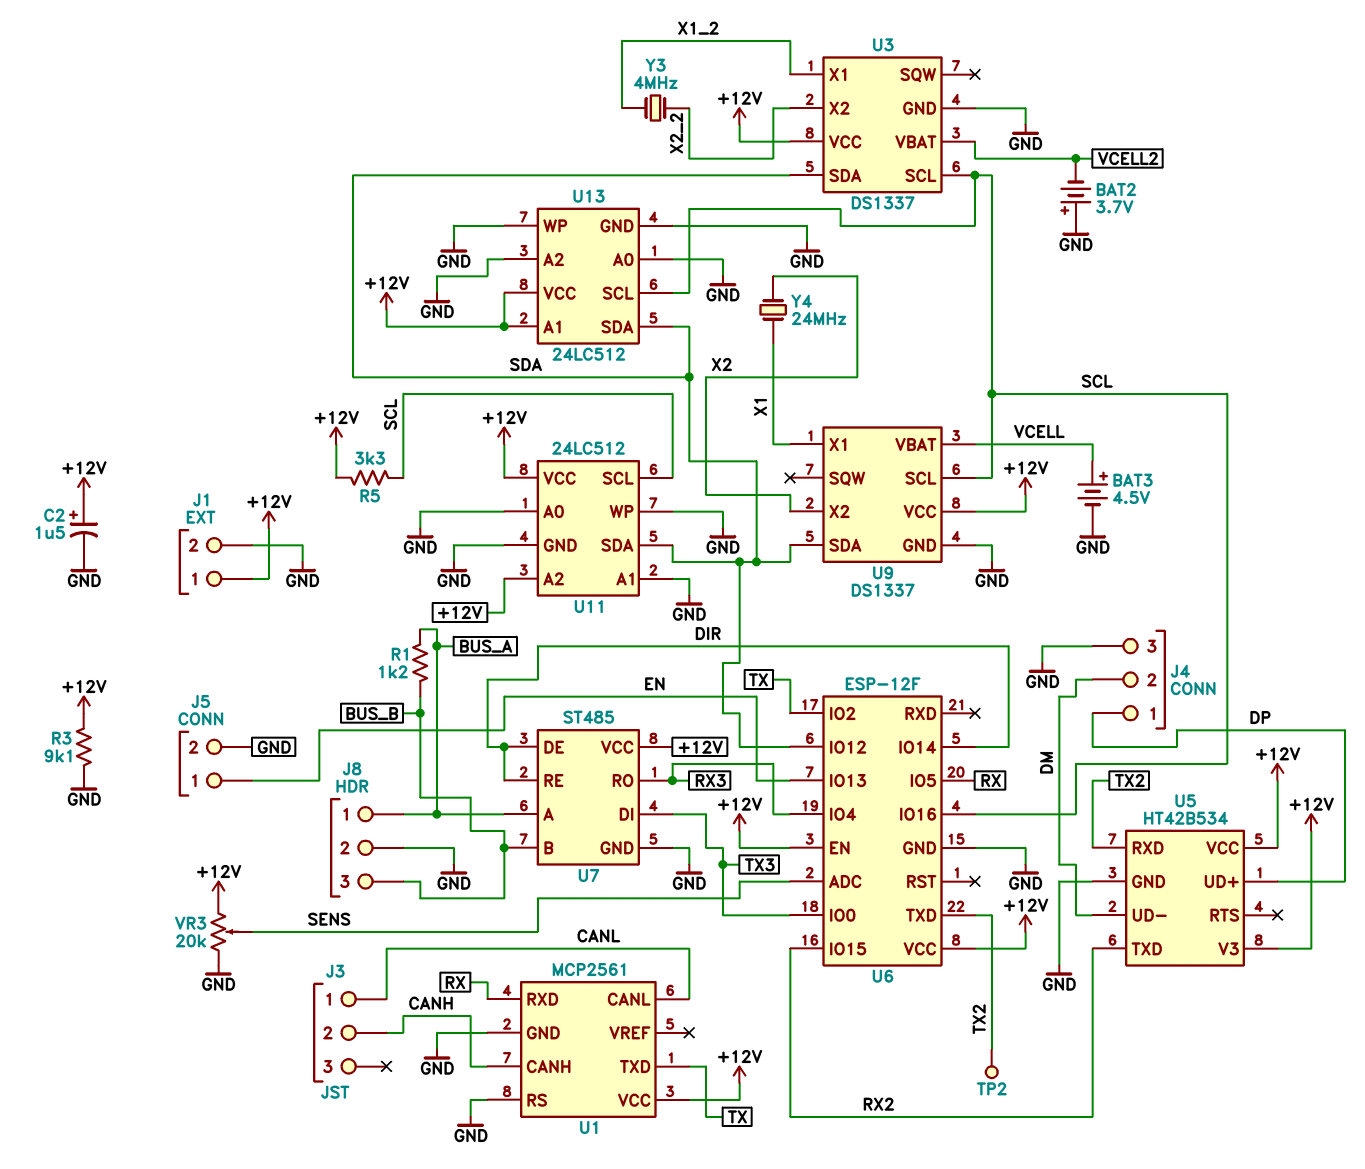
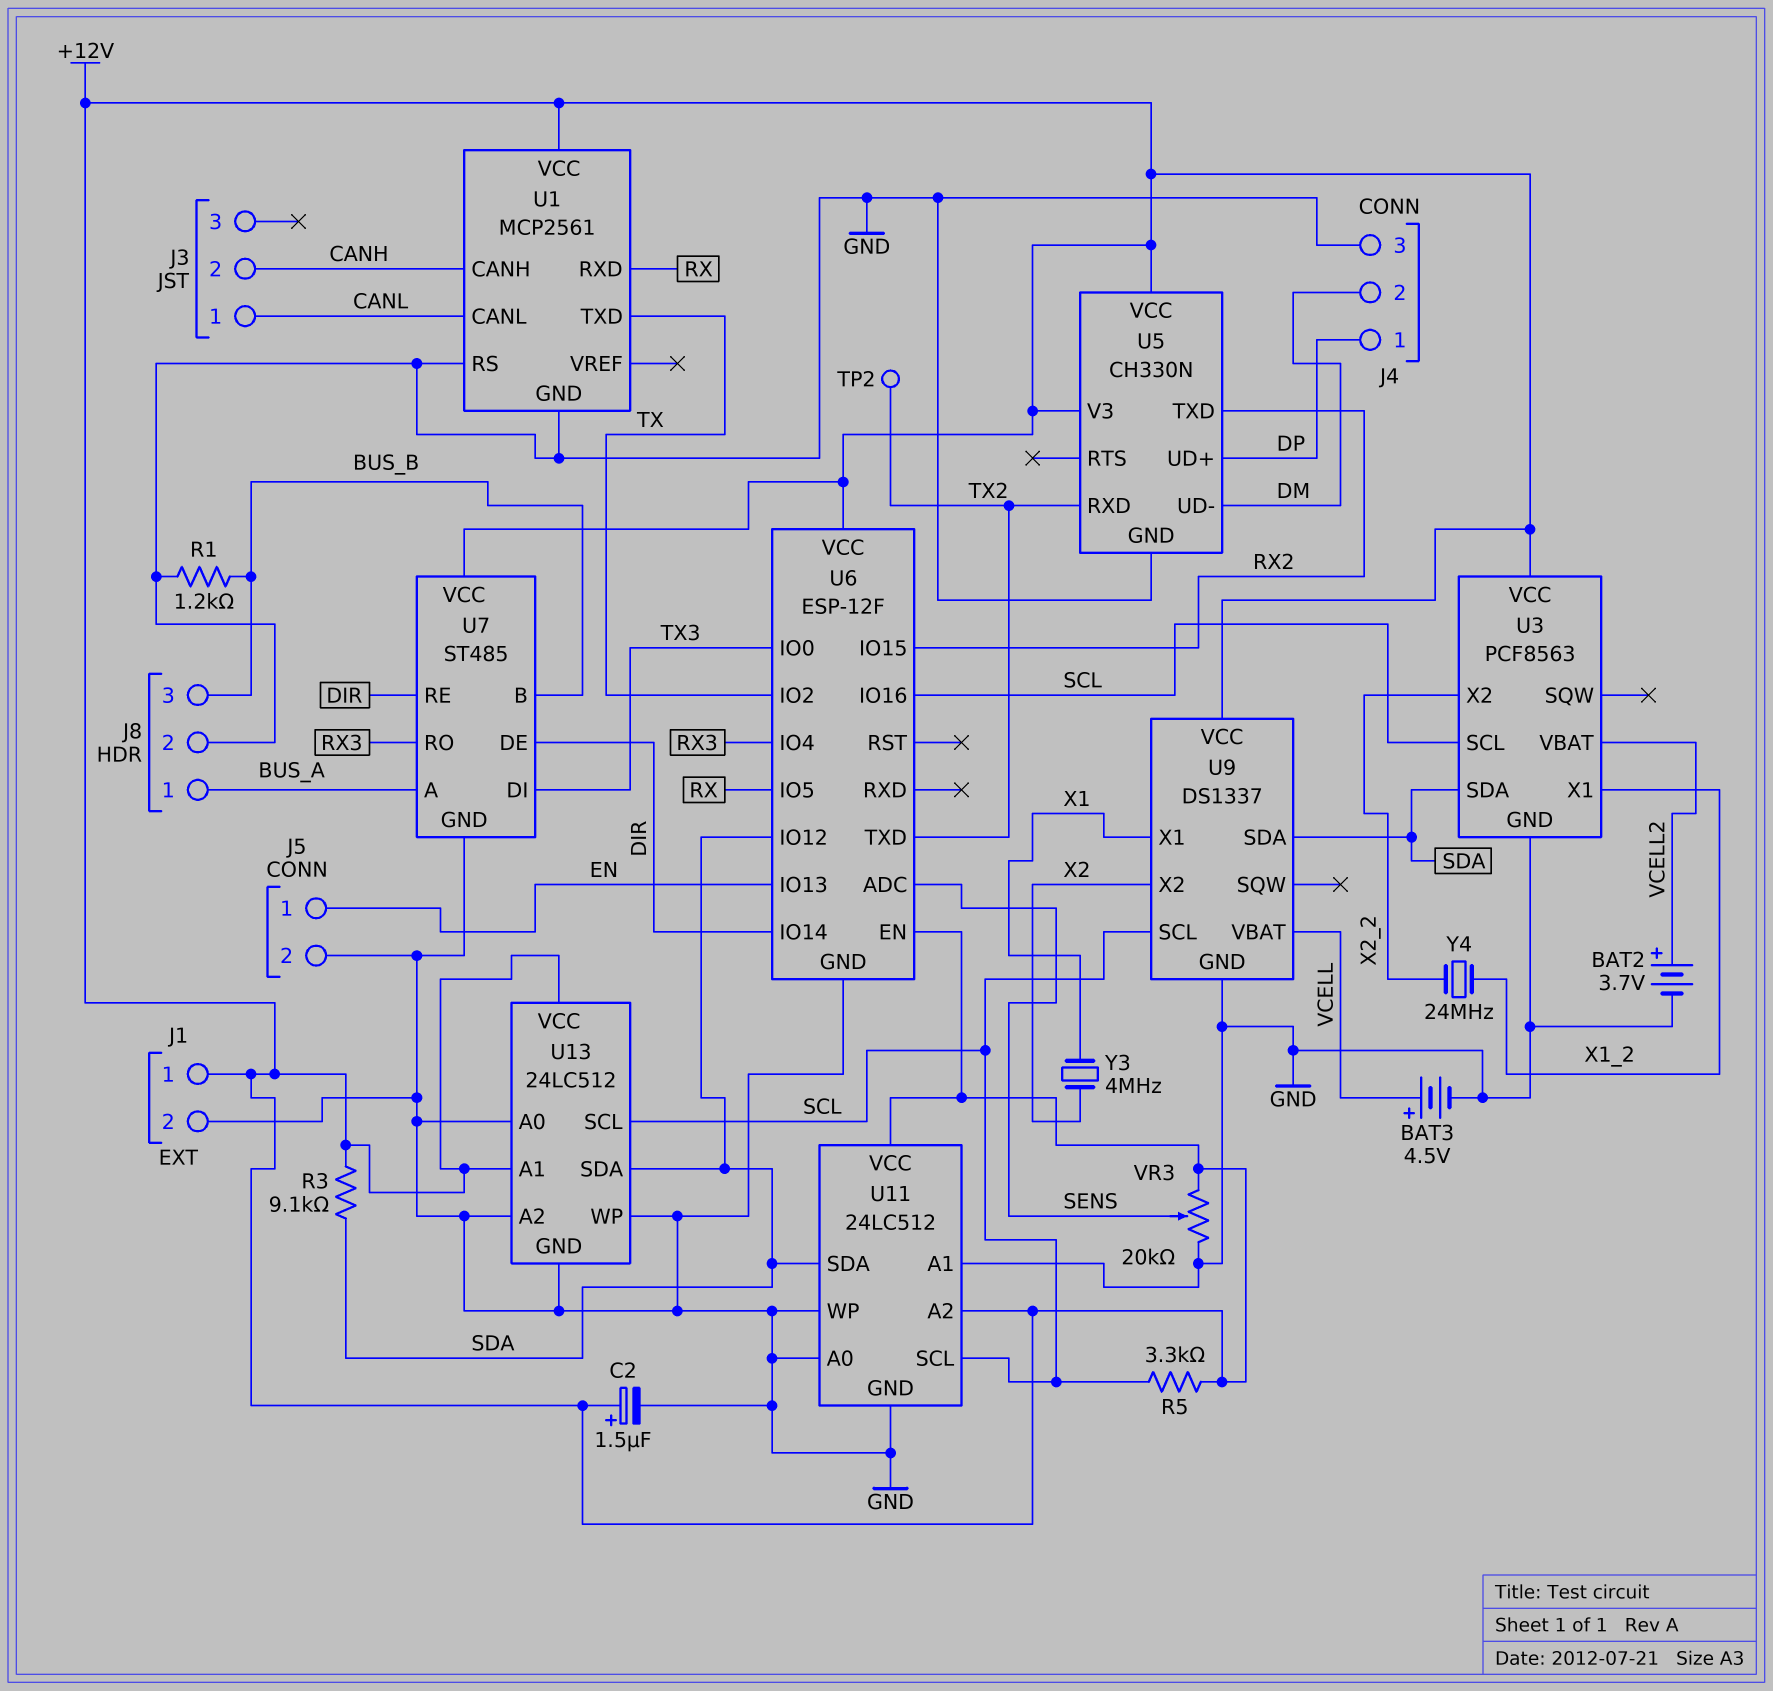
BAT2: 3.7V (plus GND, minus VCELL2) -> 3.7V (plus VCELL2, minus GND)
R1: 1.2k (BUS_A, BUS_B) -> 1.2k (BUS_B, GND)
R3: 9.1k (+12V, GND) -> 9.1k (+12V, SDA)
U3: DS1337 -> PCF8563
U5: HT42B534 -> CH330N
Y3: 4MHz (X1_2, X2_2) -> 4MHz (X1, X2)
Y4: 24MHz (X1, X2) -> 24MHz (X1_2, X2_2)

